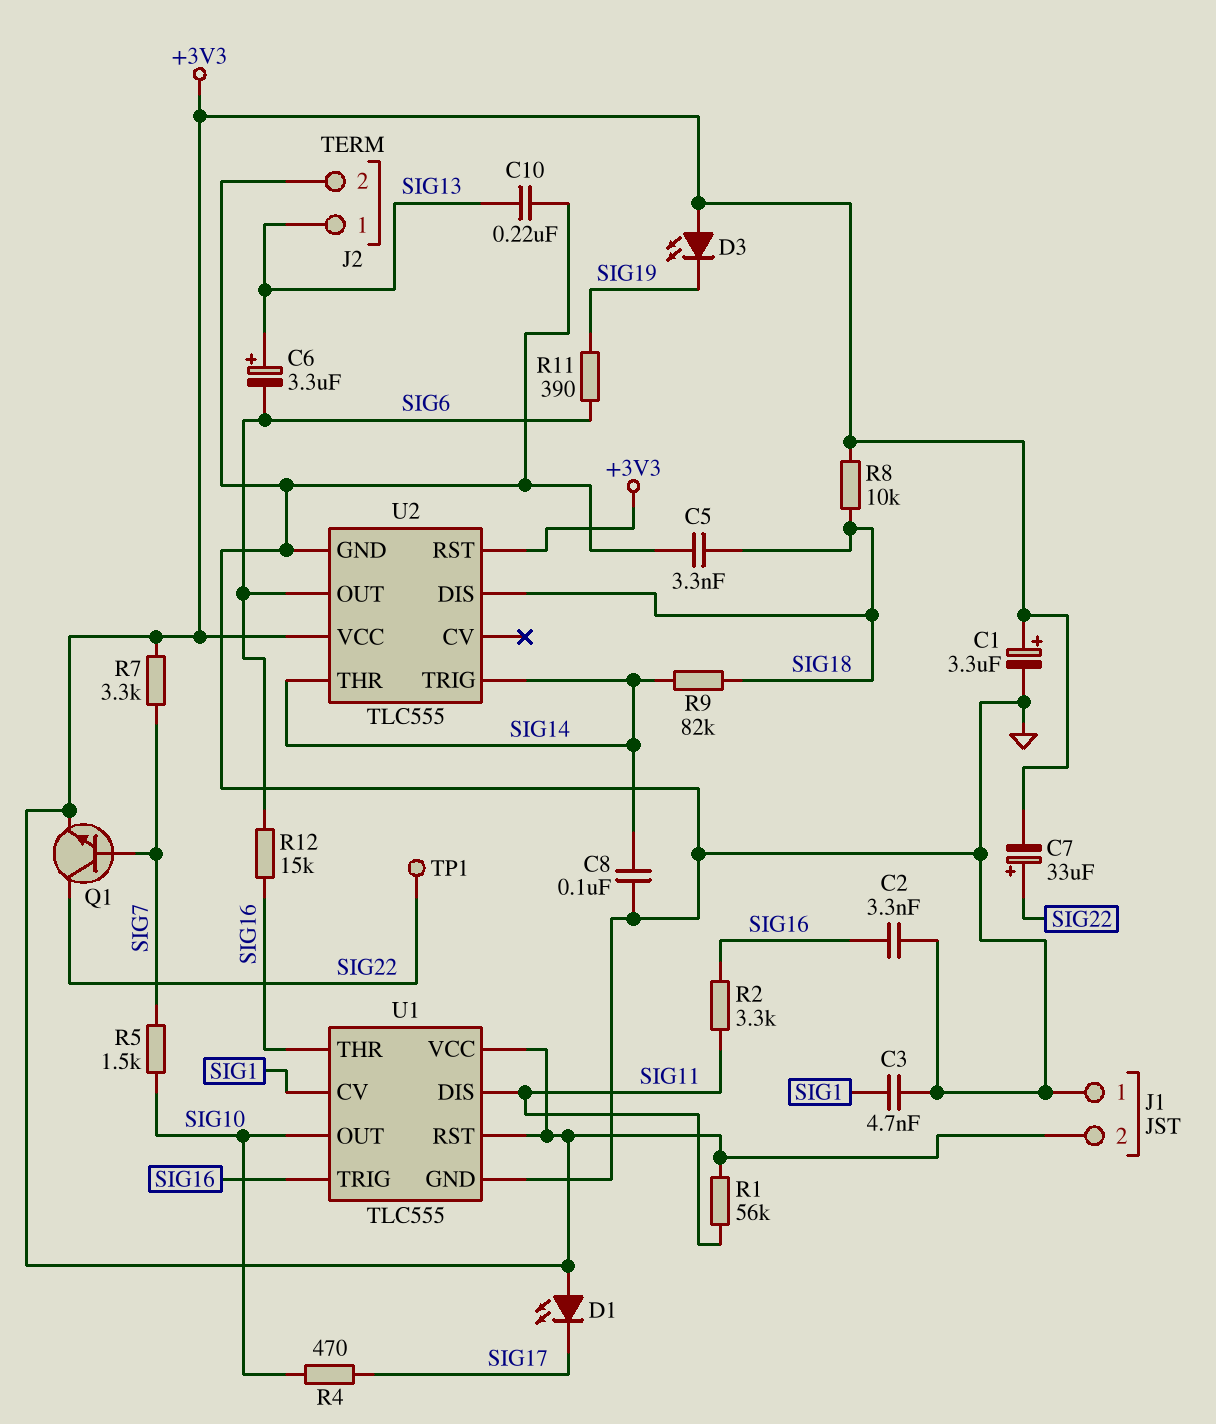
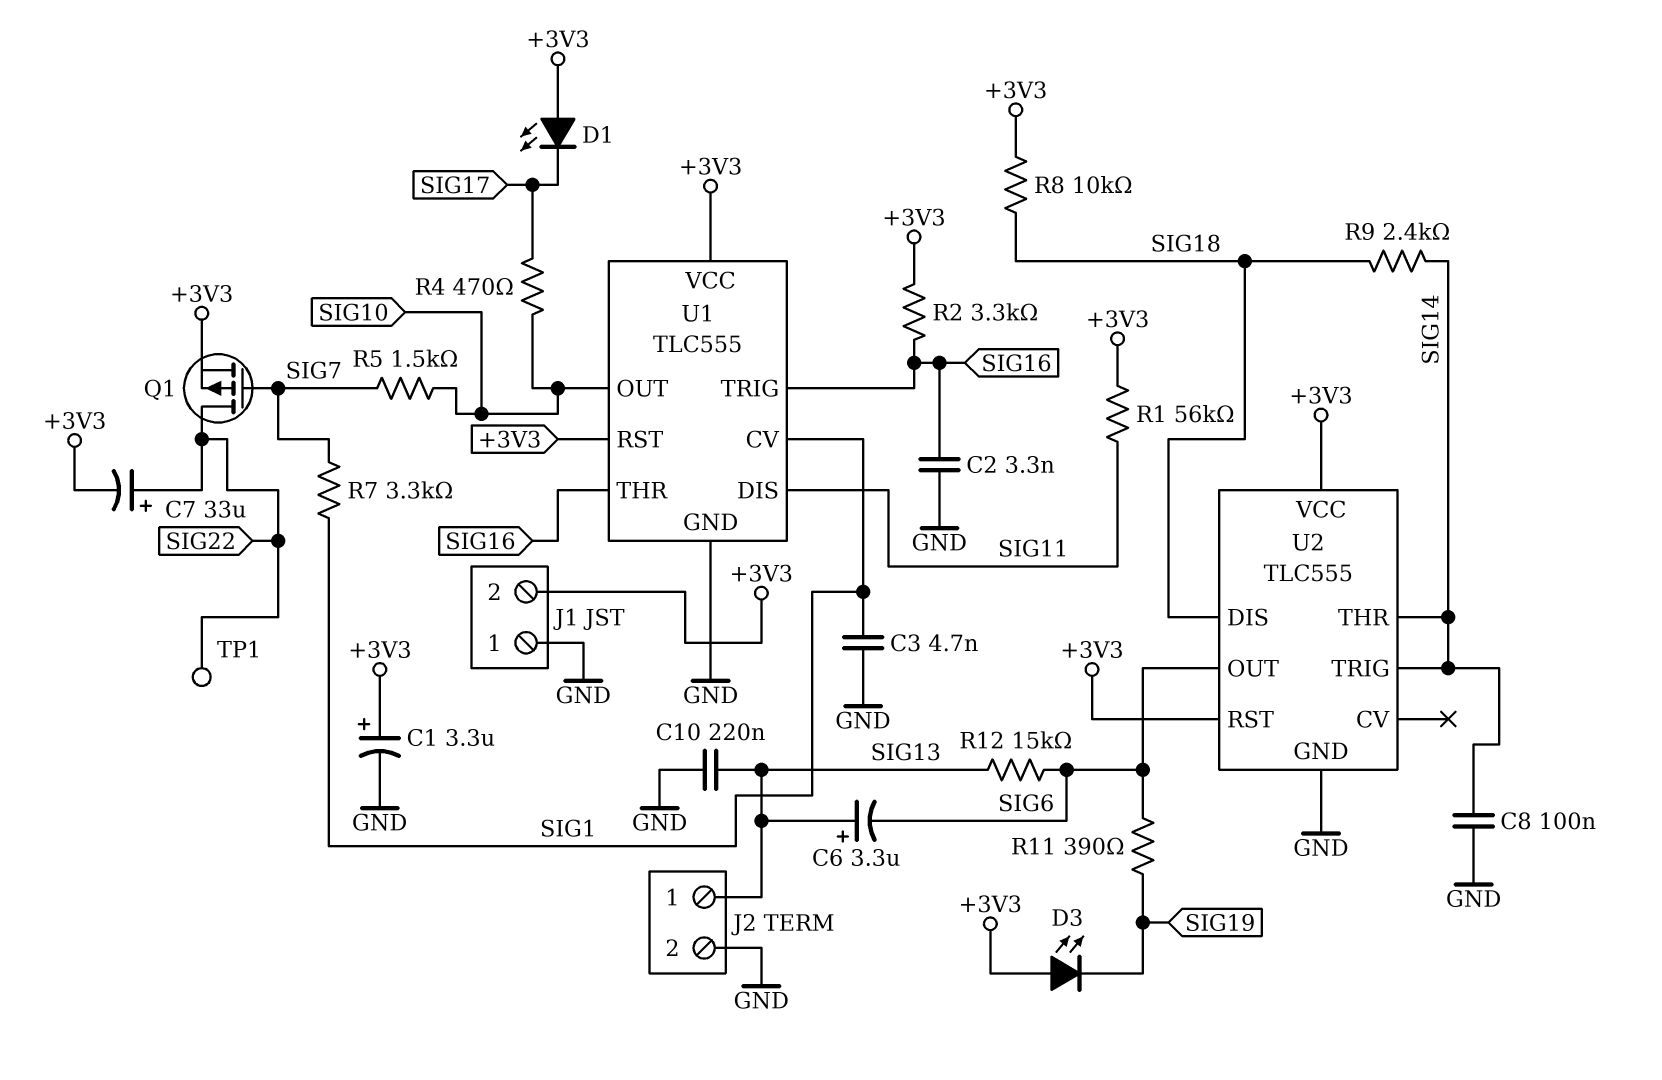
C5: 3.3nF (GND, SIG18) -> none
Q1: NPN (B SIG7, C SIG22, E +3V3) -> PMOS (G SIG7, D SIG22, S +3V3)
R2: 3.3k (SIG11, SIG16) -> 3.3k (+3V3, SIG16)
R7: 3.3k (+3V3, SIG7) -> 3.3k (SIG1, SIG7)
R9: 82k (SIG14, SIG18) -> 2.4k (SIG14, SIG18)
R12: 15k (SIG6, SIG16) -> 15k (SIG6, SIG13)

